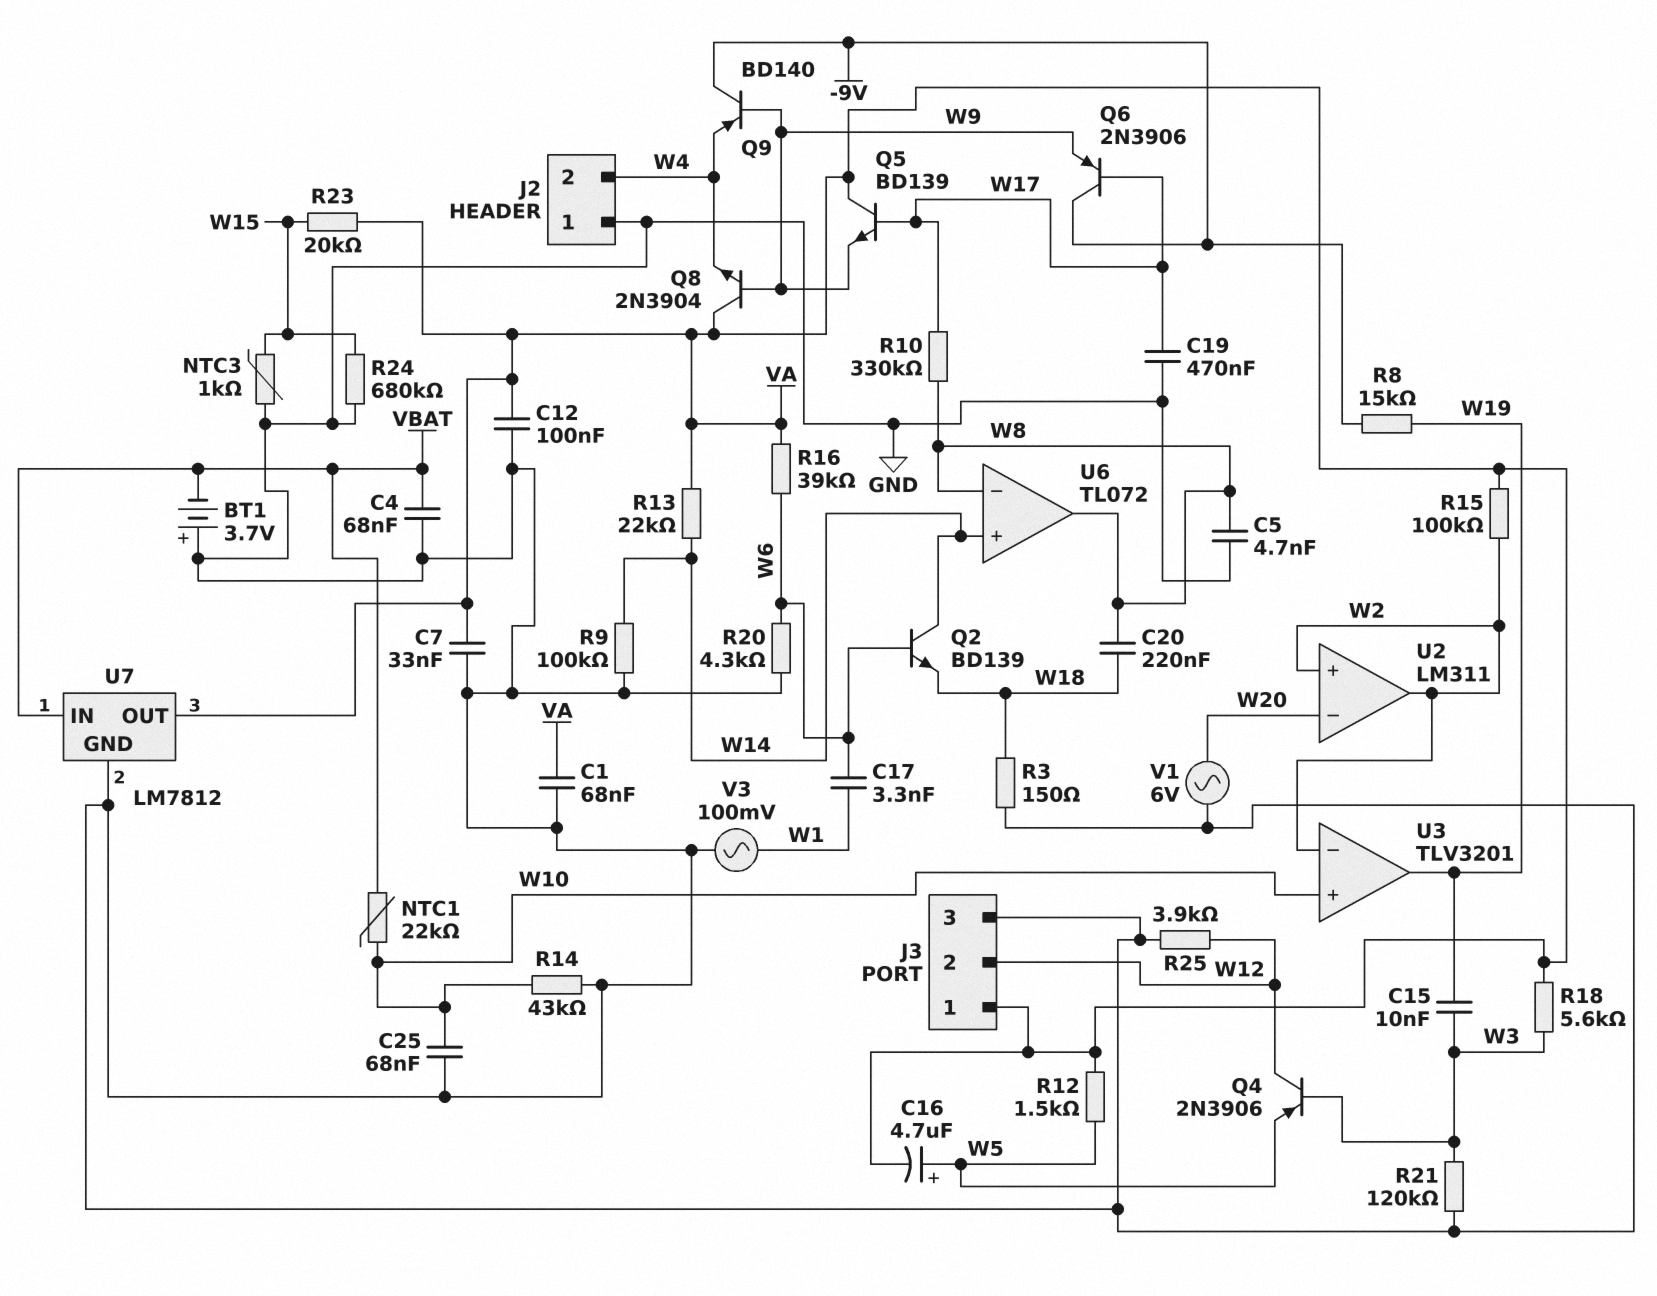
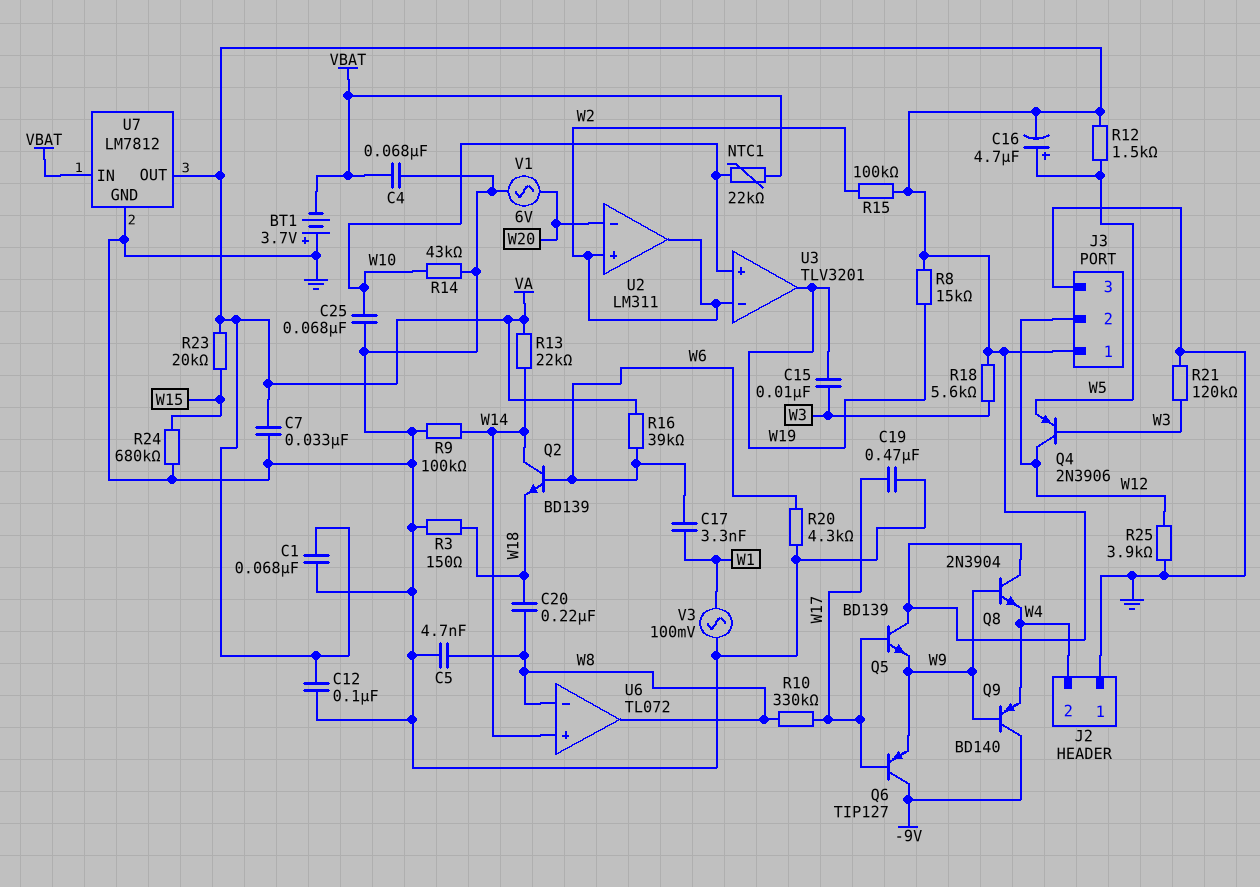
NTC3: 1k (GND, W15) -> none
Q6: PNP 2N3906 (B W17, C -9V, E W9) -> PNP TIP127 (B W17, C -9V, E W9)
R8: 15k (-9V, W19) -> 15k (VA, W19)

